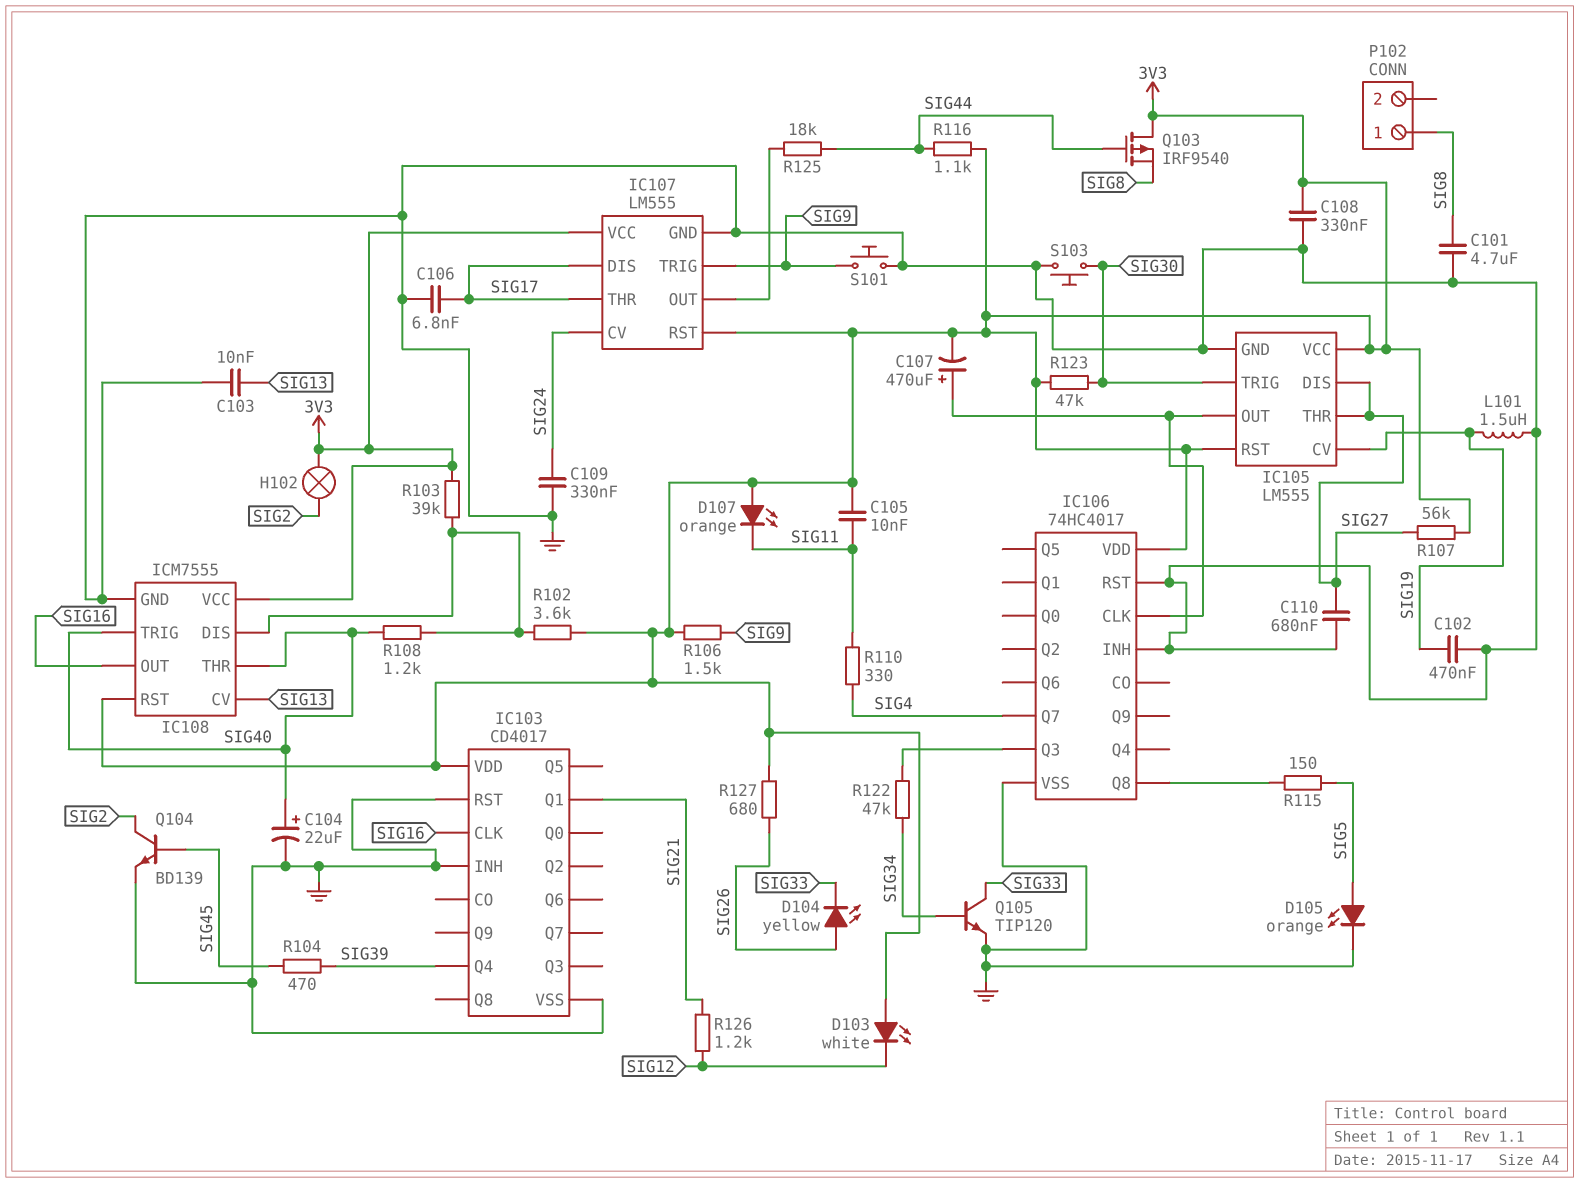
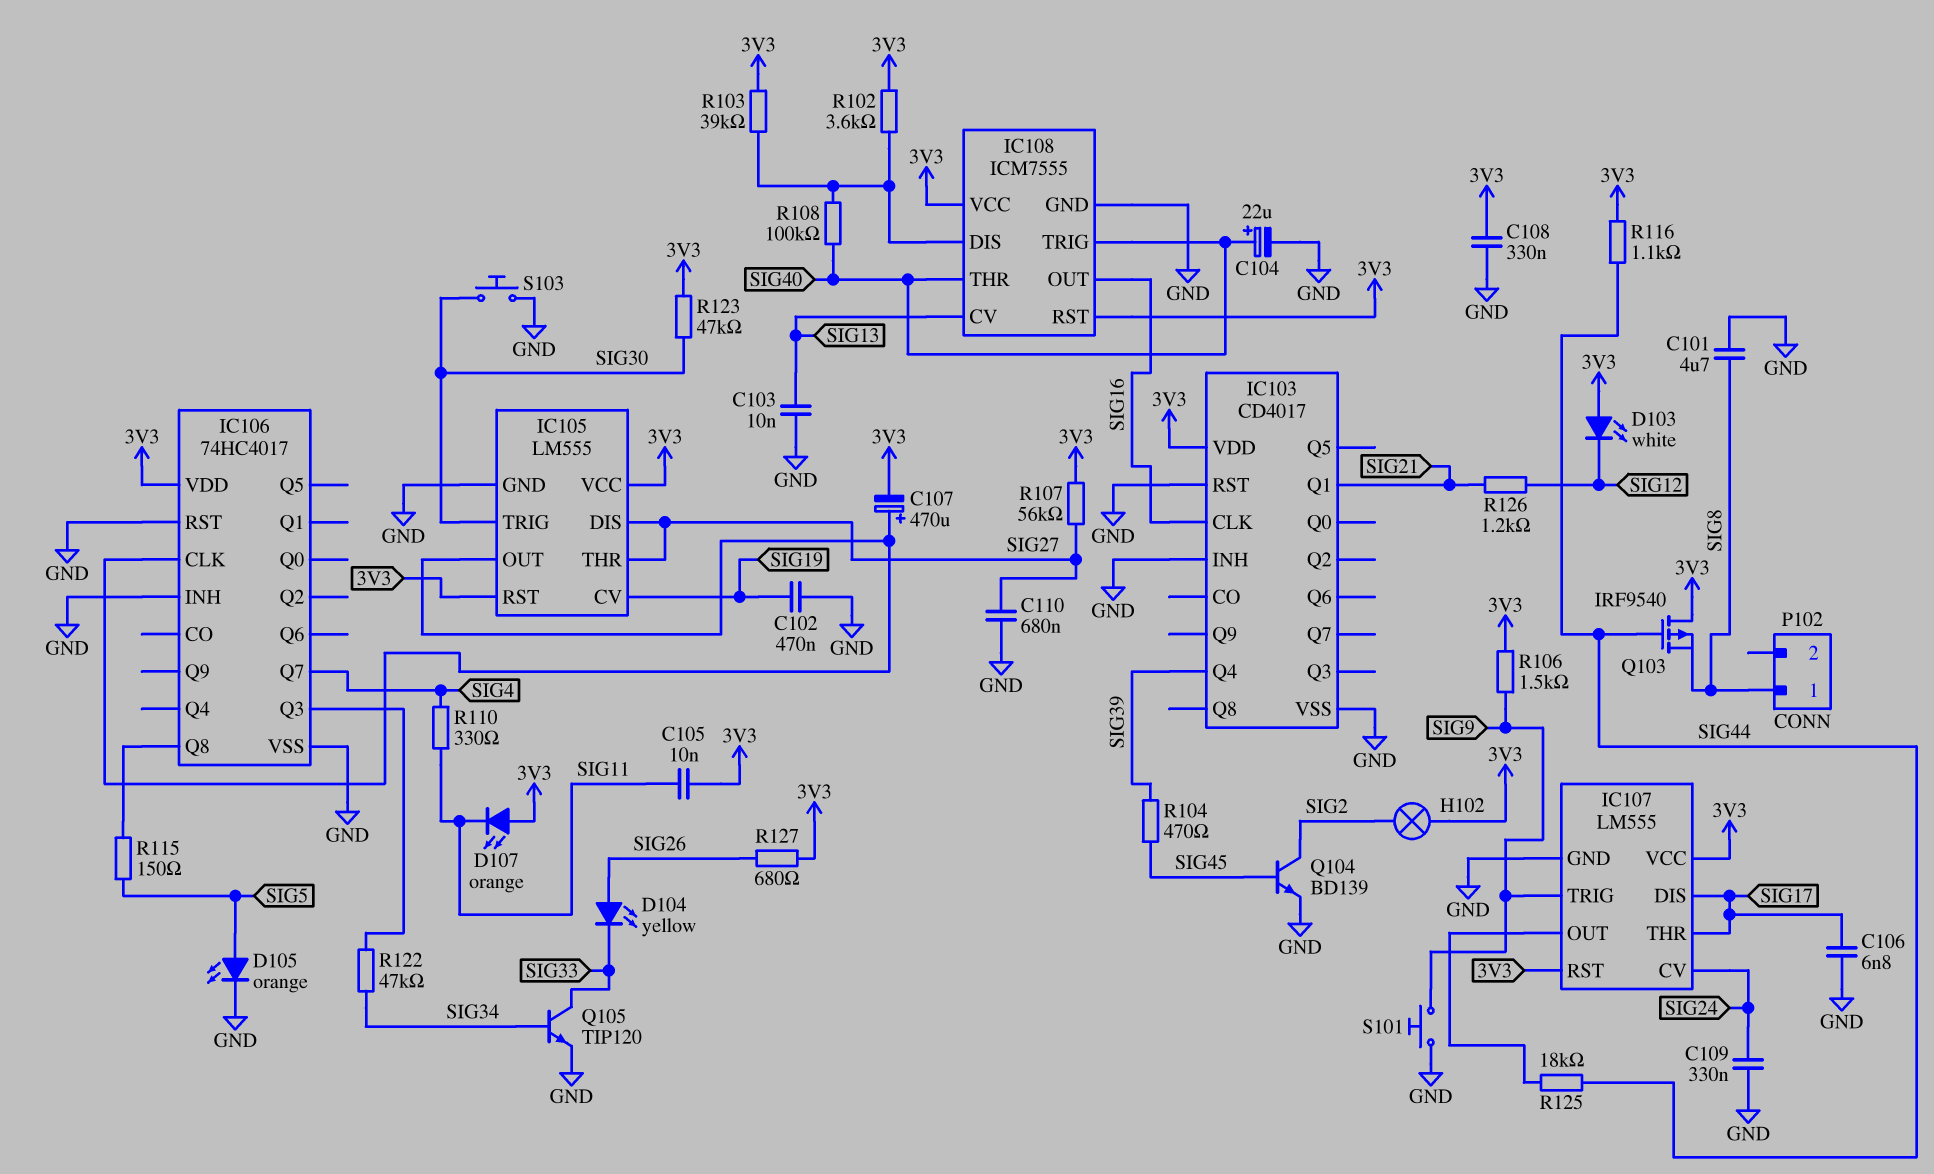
L101: 1.5uH (GND, SIG19) -> none
R108: 1.2k (IC108/DIS, SIG40) -> 100k (IC108/DIS, SIG40)

